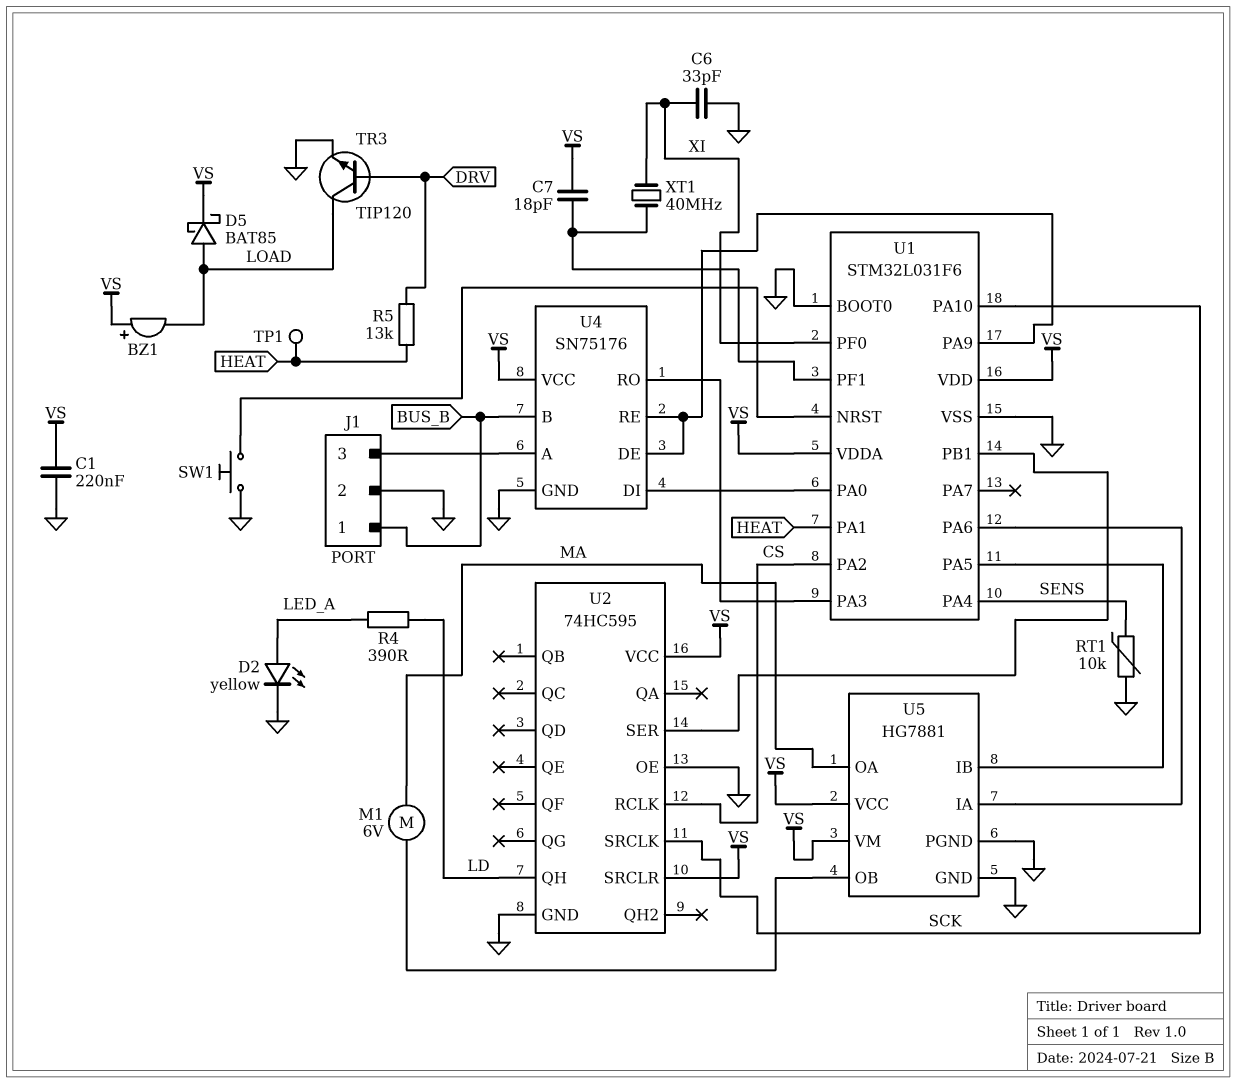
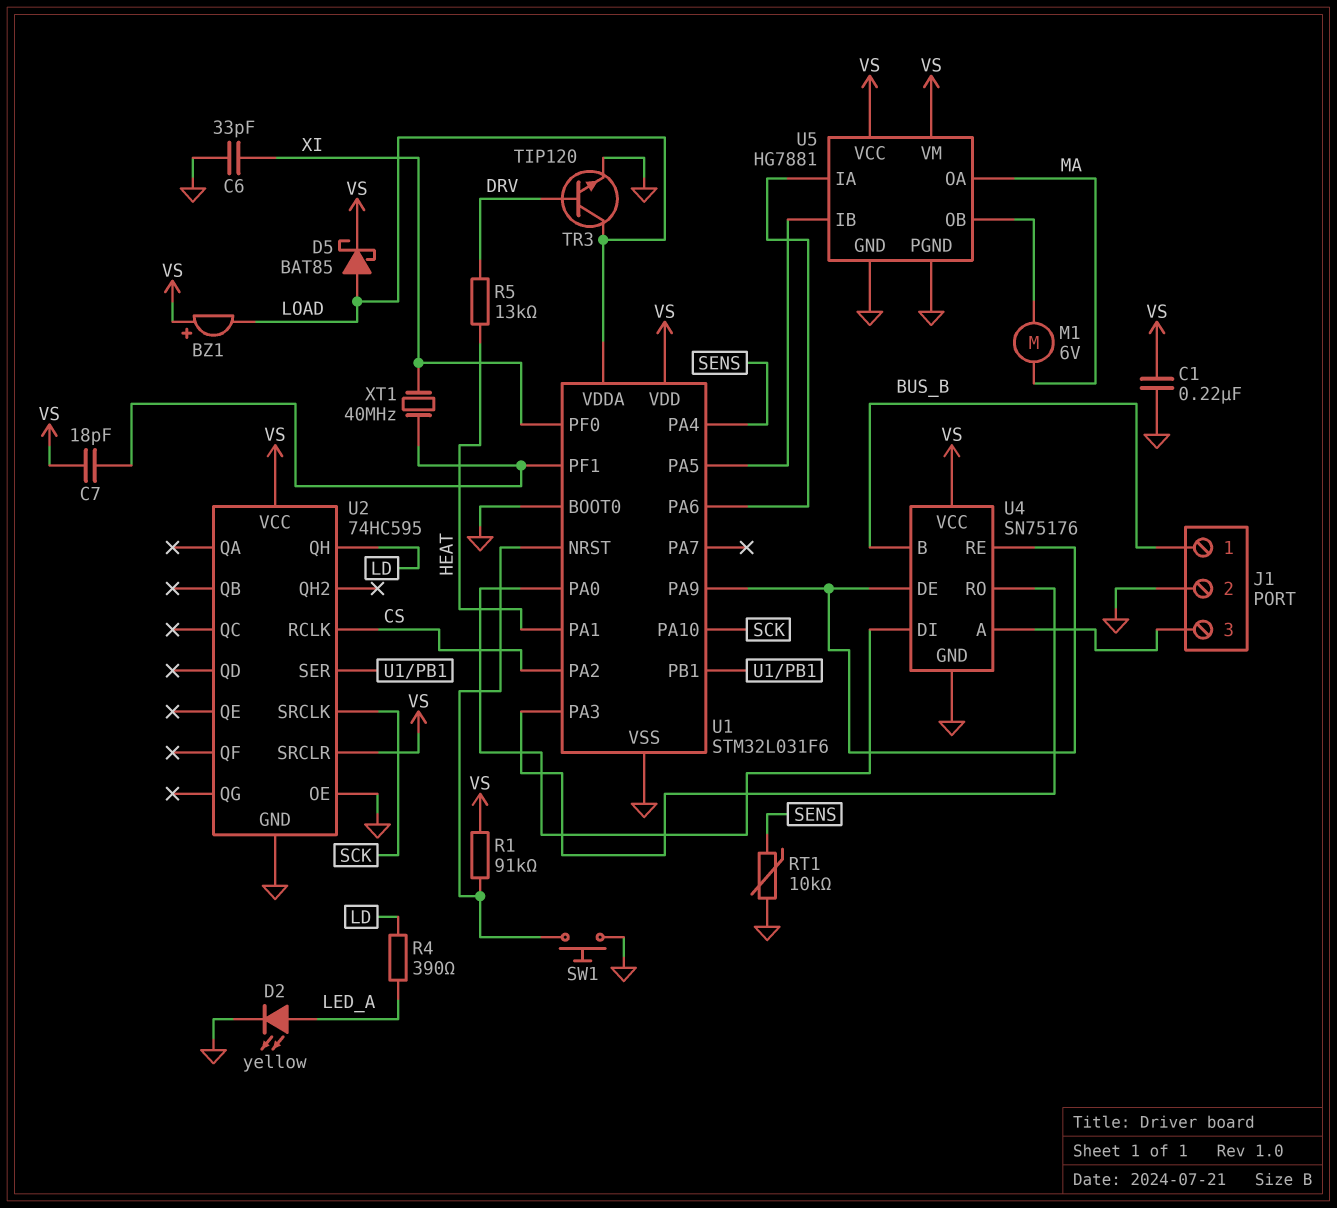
R1: none -> 91k (U1/NRST, VS)
TP1: test point (HEAT) -> none
U1 pin VDDA: VS -> LOAD

